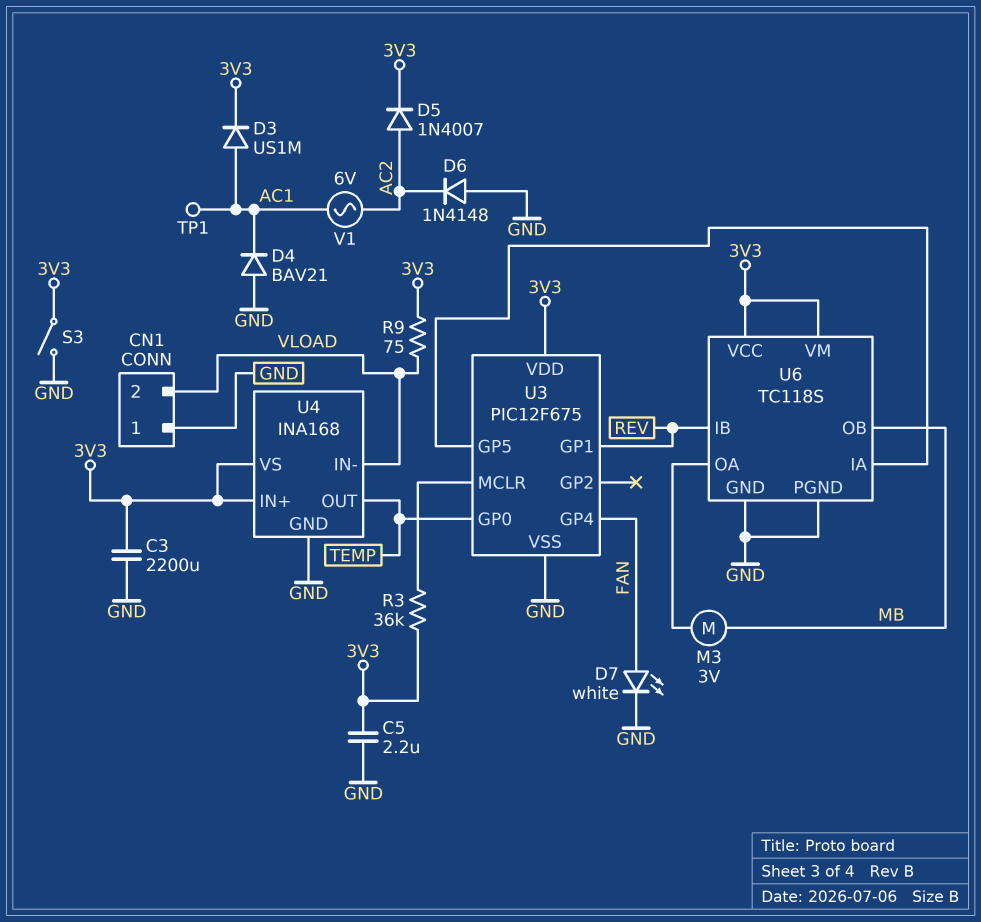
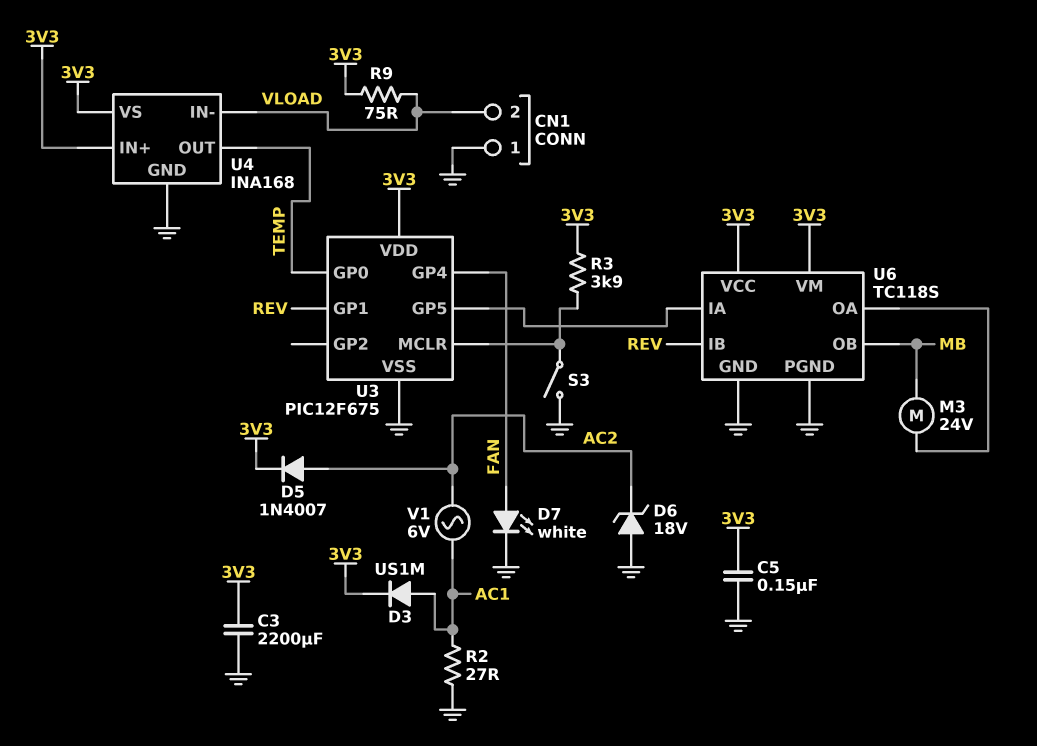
C5: 2.2uF (3V3, GND) -> 150nF (3V3, GND)
D4: diode BAV21 (A GND, K AC1) -> none
D6: diode 1N4148 (A GND, K AC2) -> zener 18V (A GND, K AC2)
M3: motor 3V (MB, U6/OA) -> motor 24V (MB, U6/OA)
R2: none -> 27 (AC1, GND)
R3: 36k (3V3, U3/MCLR) -> 3.9k (3V3, U3/MCLR)
S3: switch (3V3, GND) -> switch (GND, U3/MCLR)
TP1: test point (AC1) -> none

